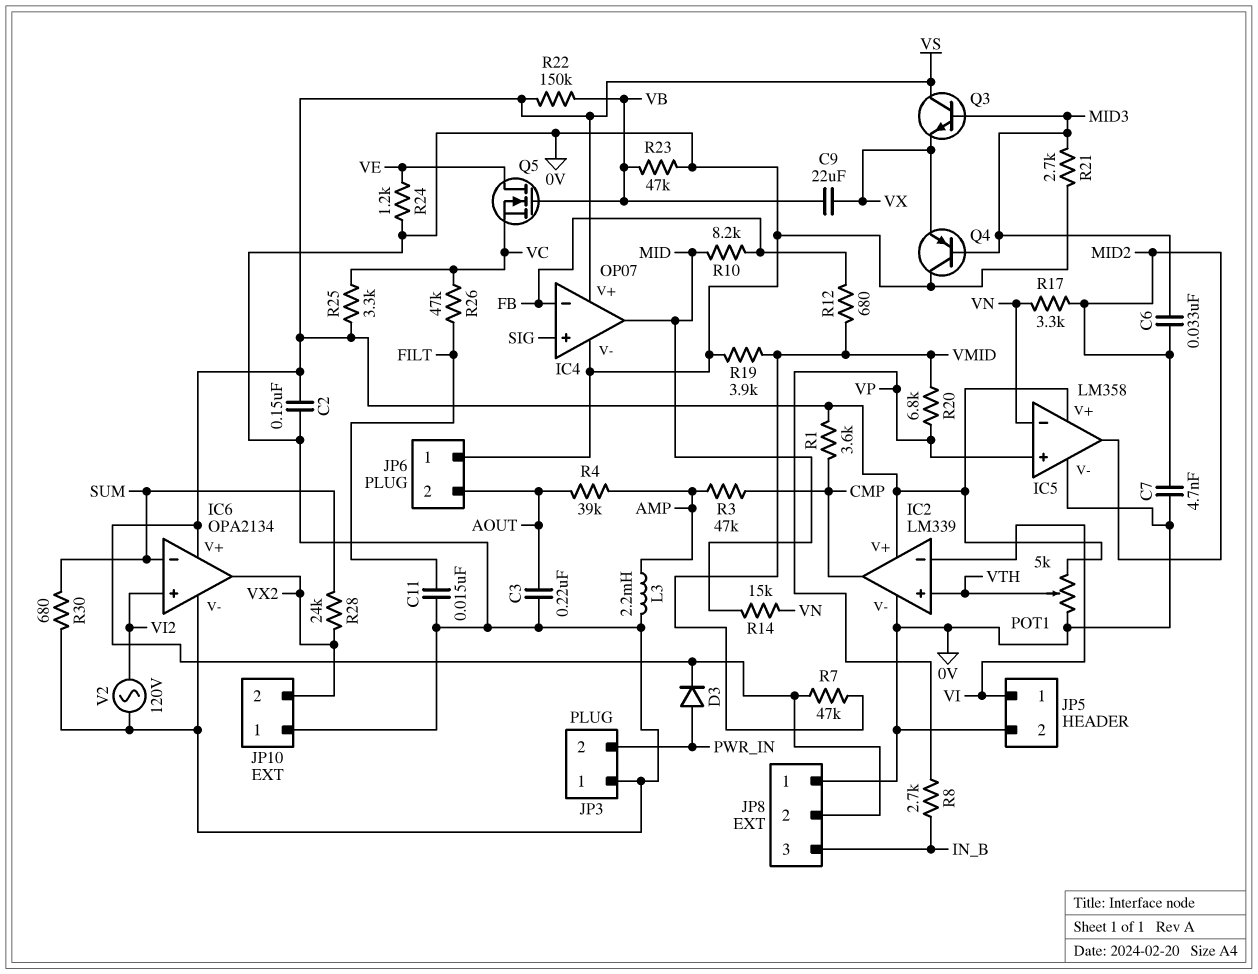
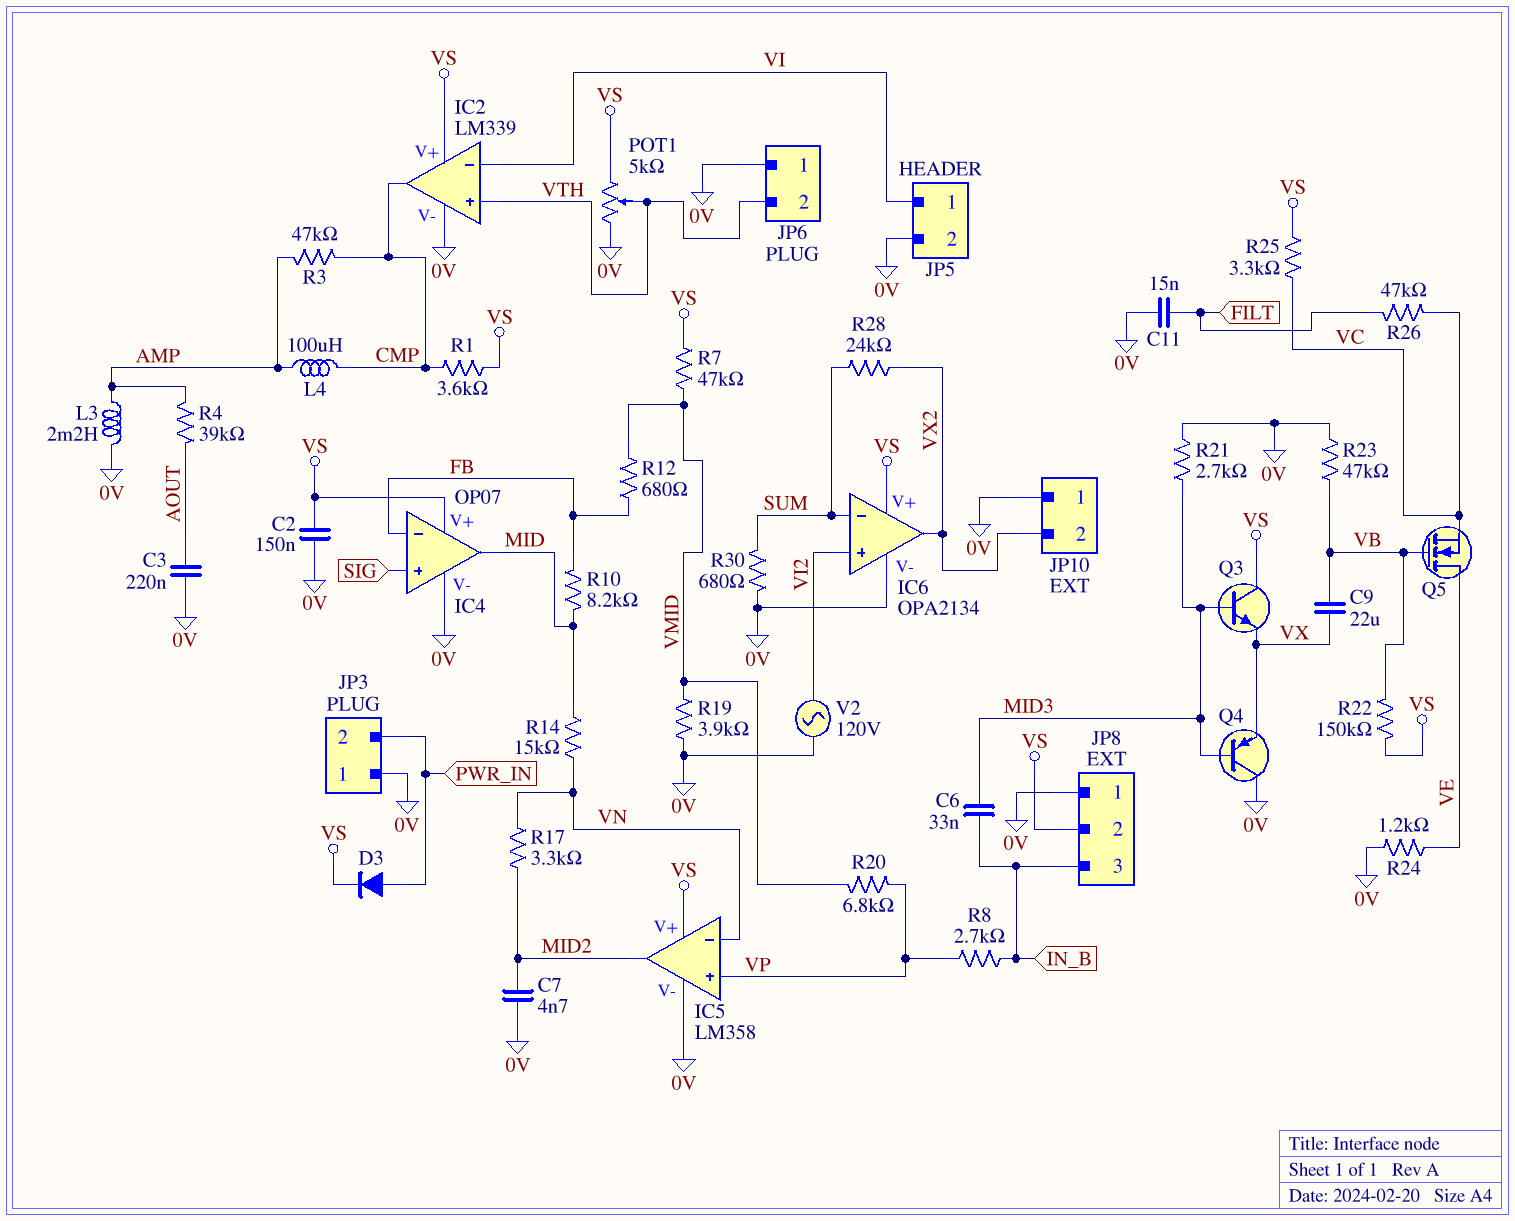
C6: 33nF (MID2, MID3) -> 33nF (IN_B, MID3)
JP6 pin 2: AOUT -> VTH
L4: none -> 100uH (AMP, CMP)

